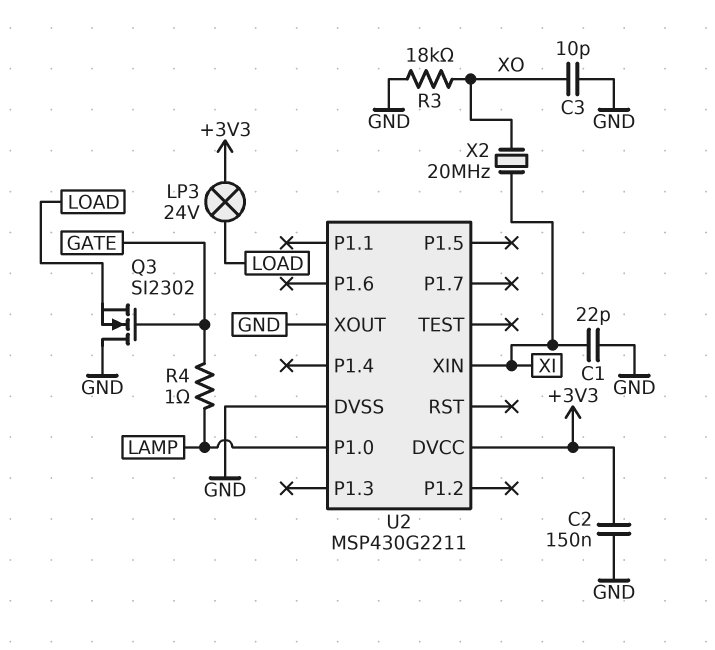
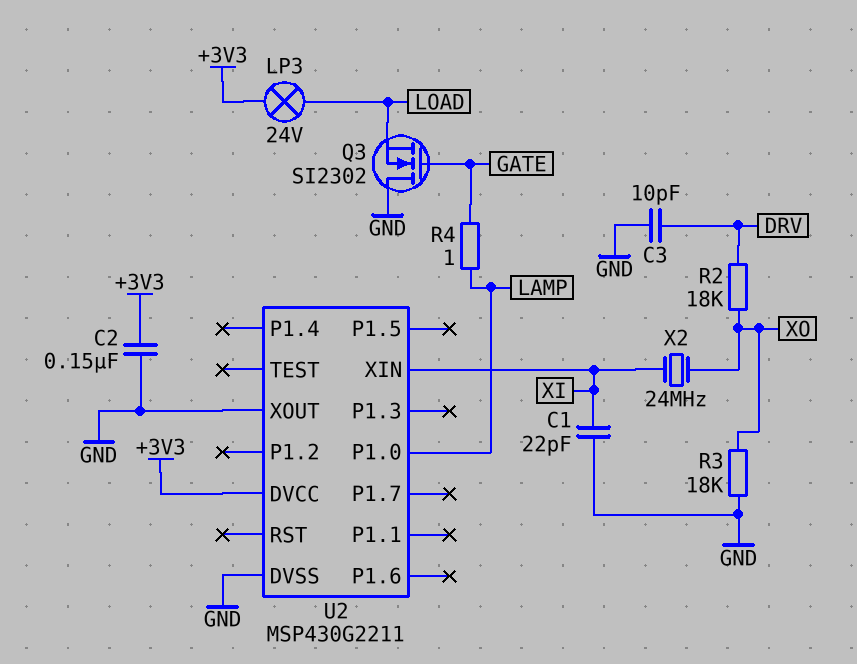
C3: 10pF (GND, XO) -> 10pF (DRV, GND)
R2: none -> 18k (DRV, XO)
X2: 20MHz (XI, XO) -> 24MHz (XI, XO)

